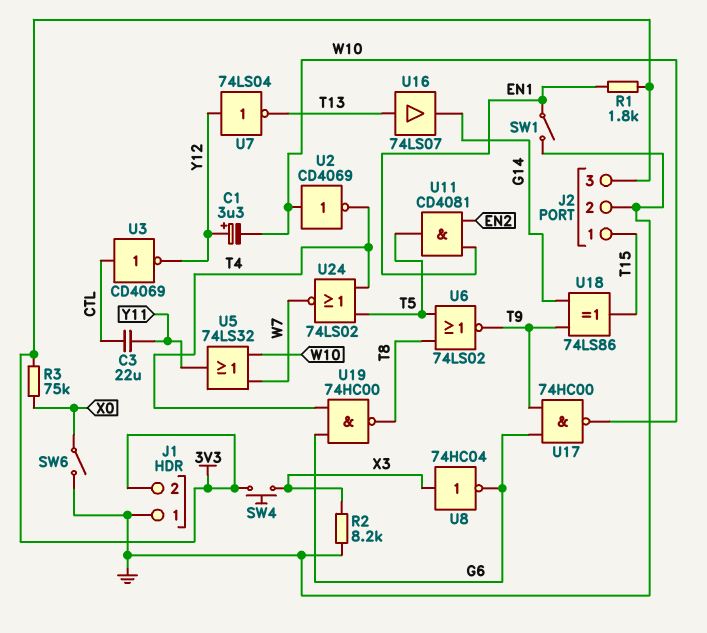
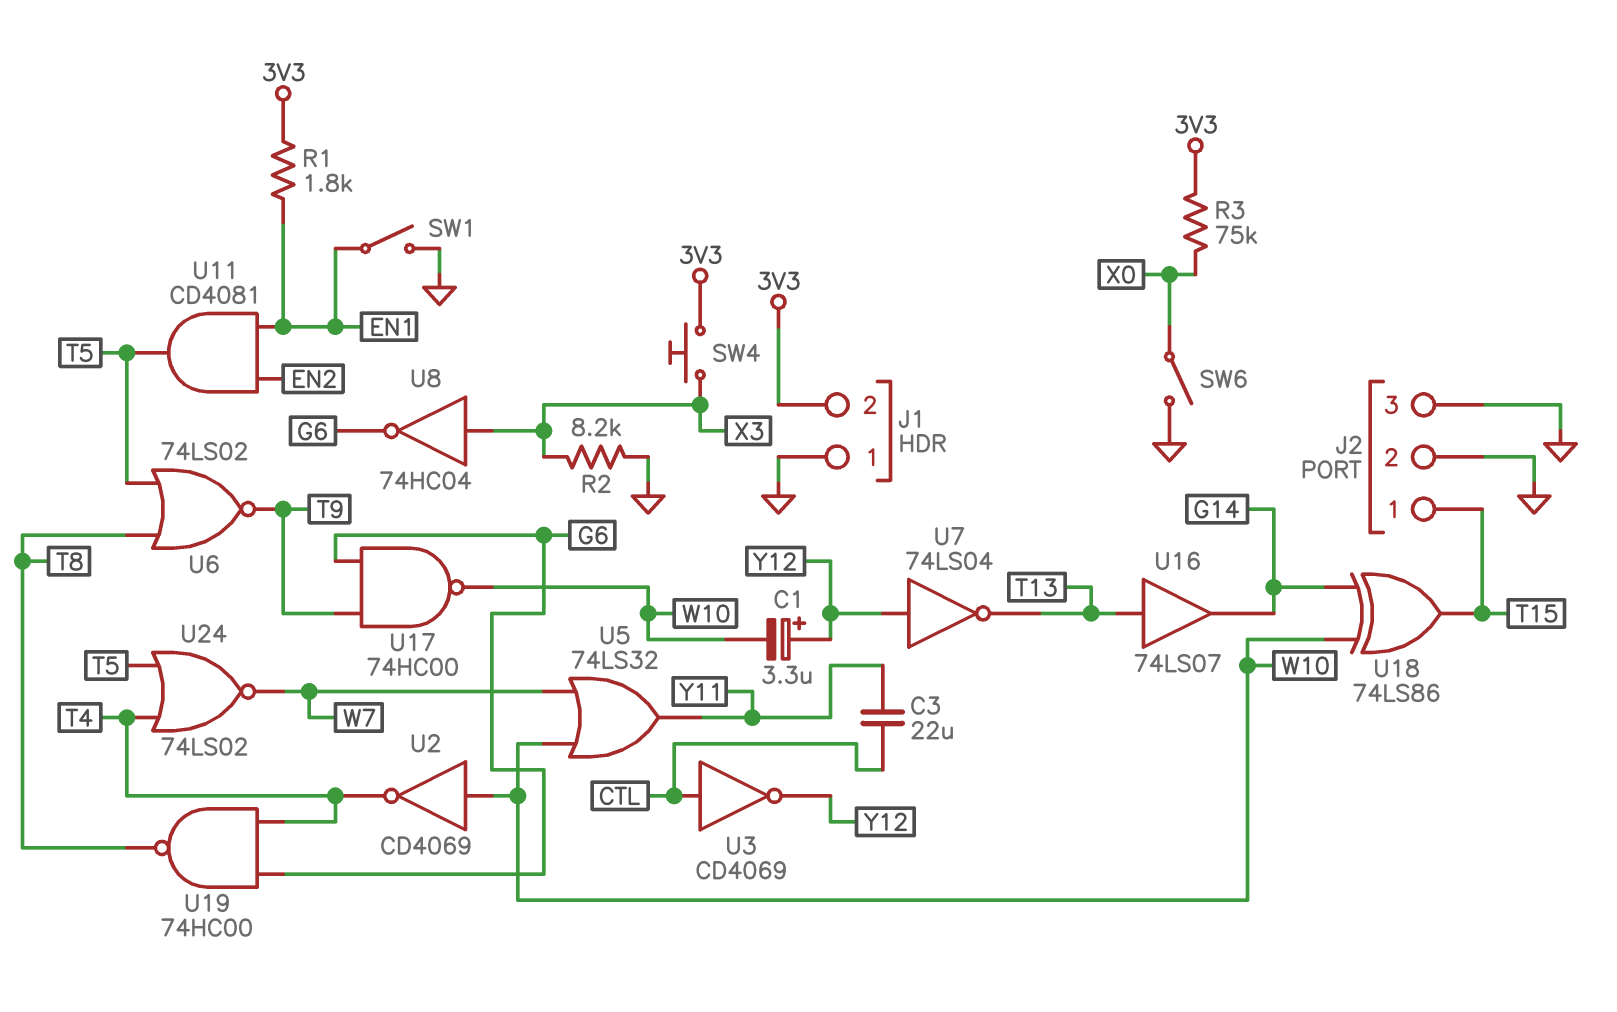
J2 pin 3: 3V3 -> GND
U18: XOR 74LS86 (in G14, in T9, out T15) -> XOR 74LS86 (in G14, in W10, out T15)

